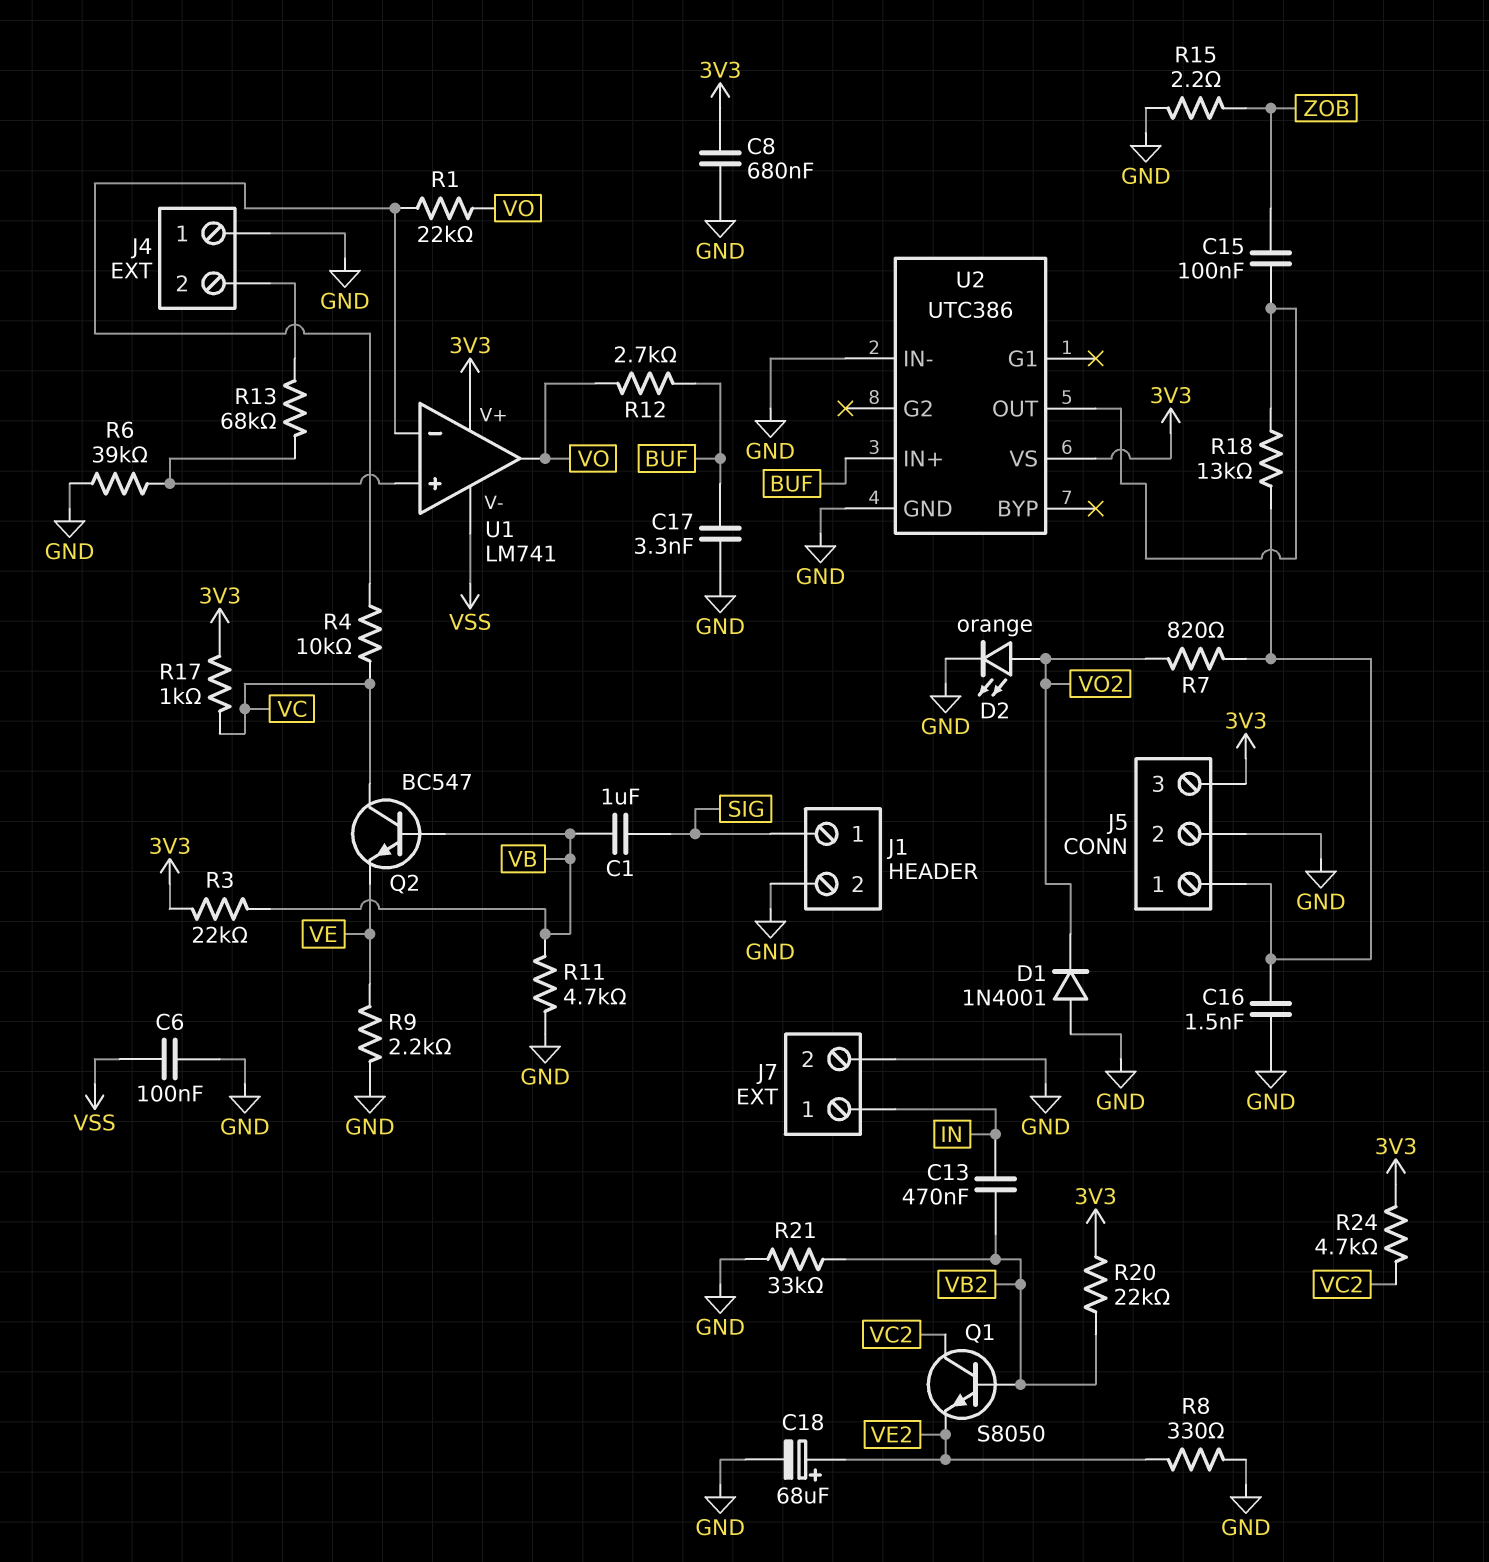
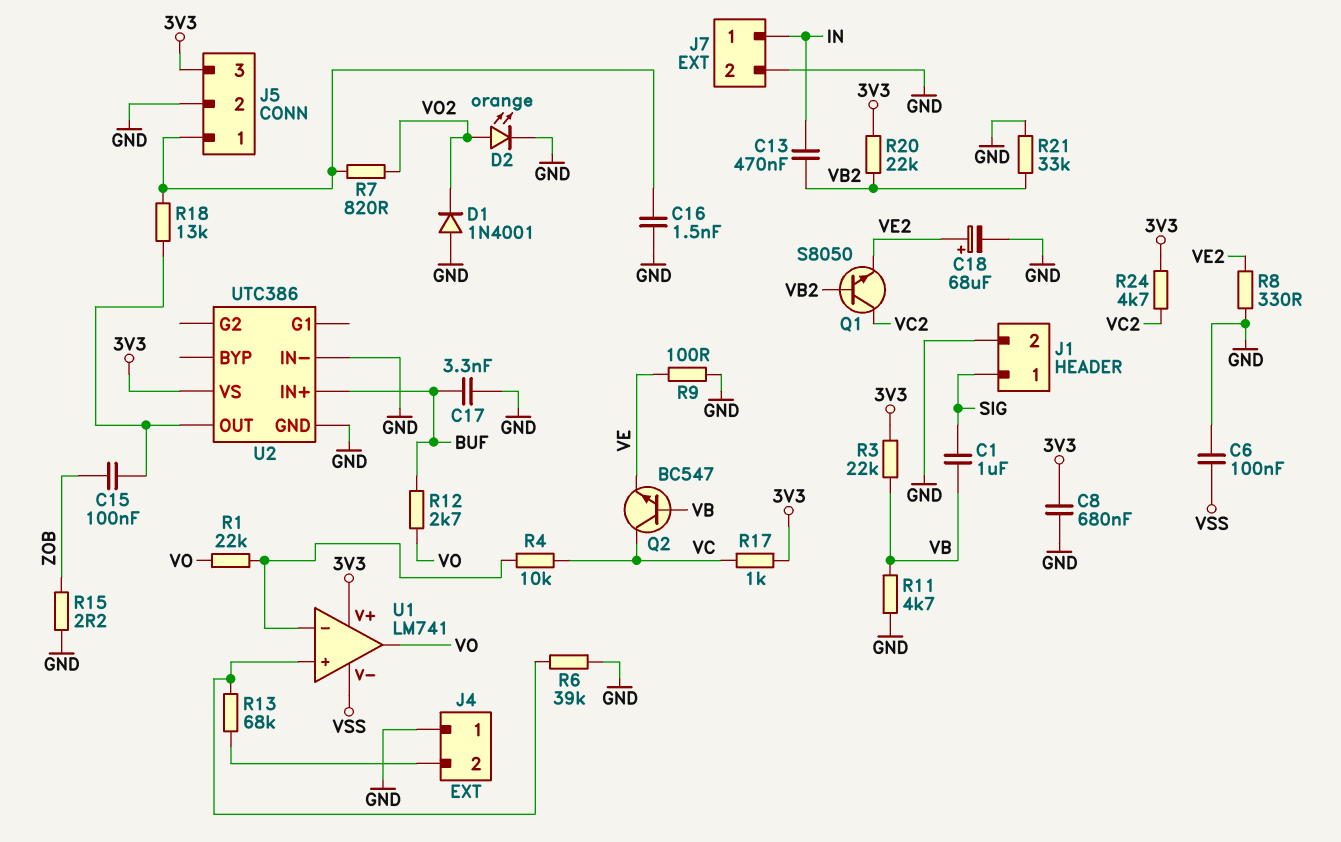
R9: 2.2k (GND, VE) -> 100 (GND, VE)

